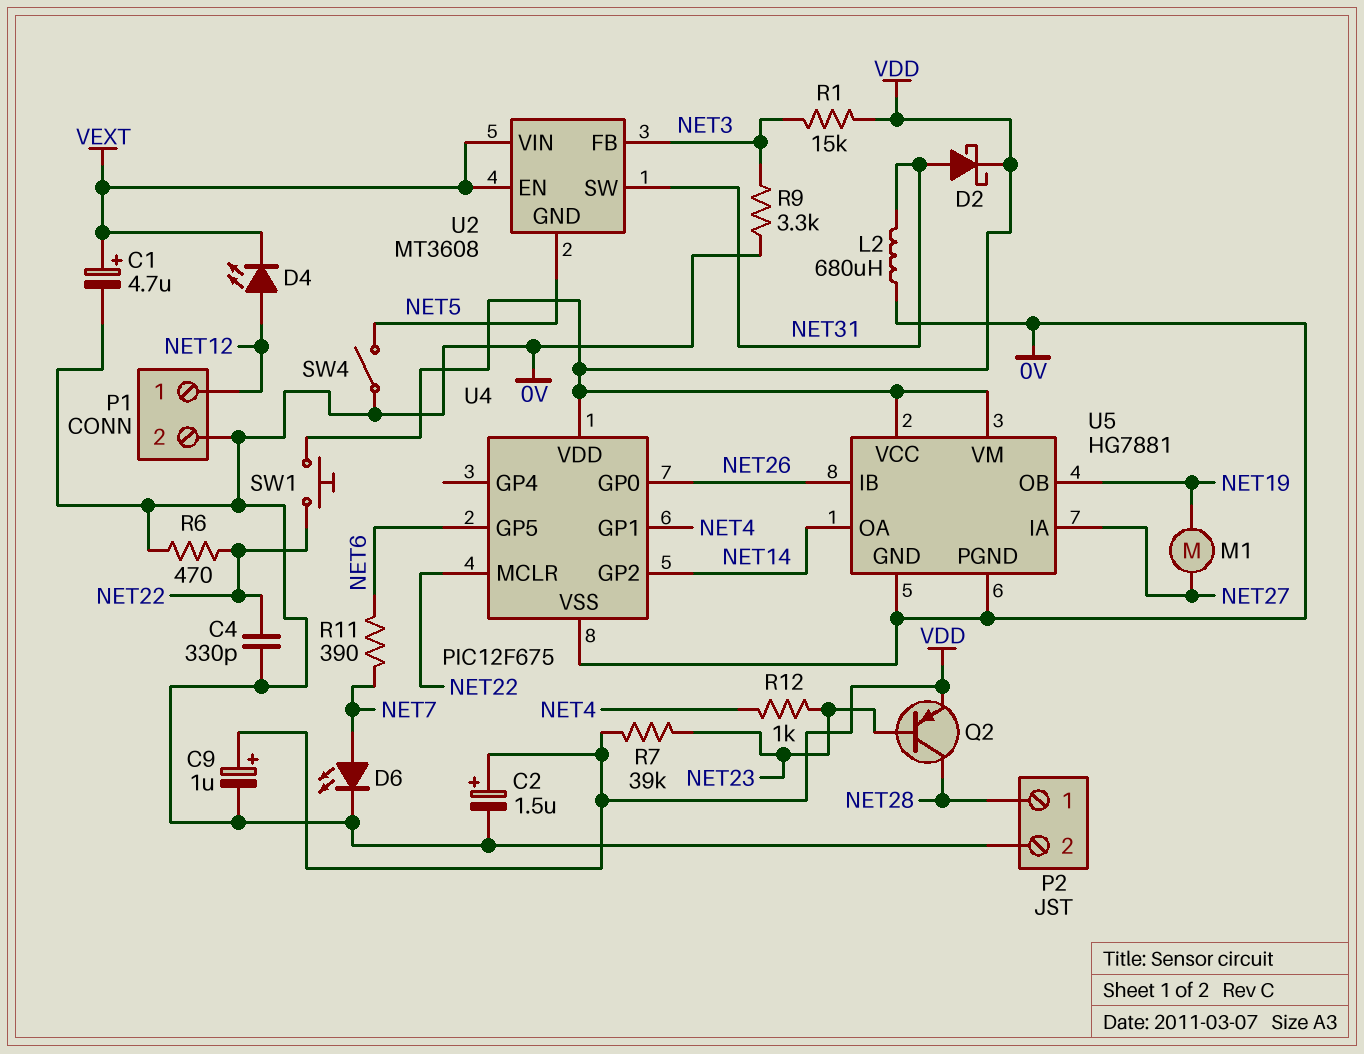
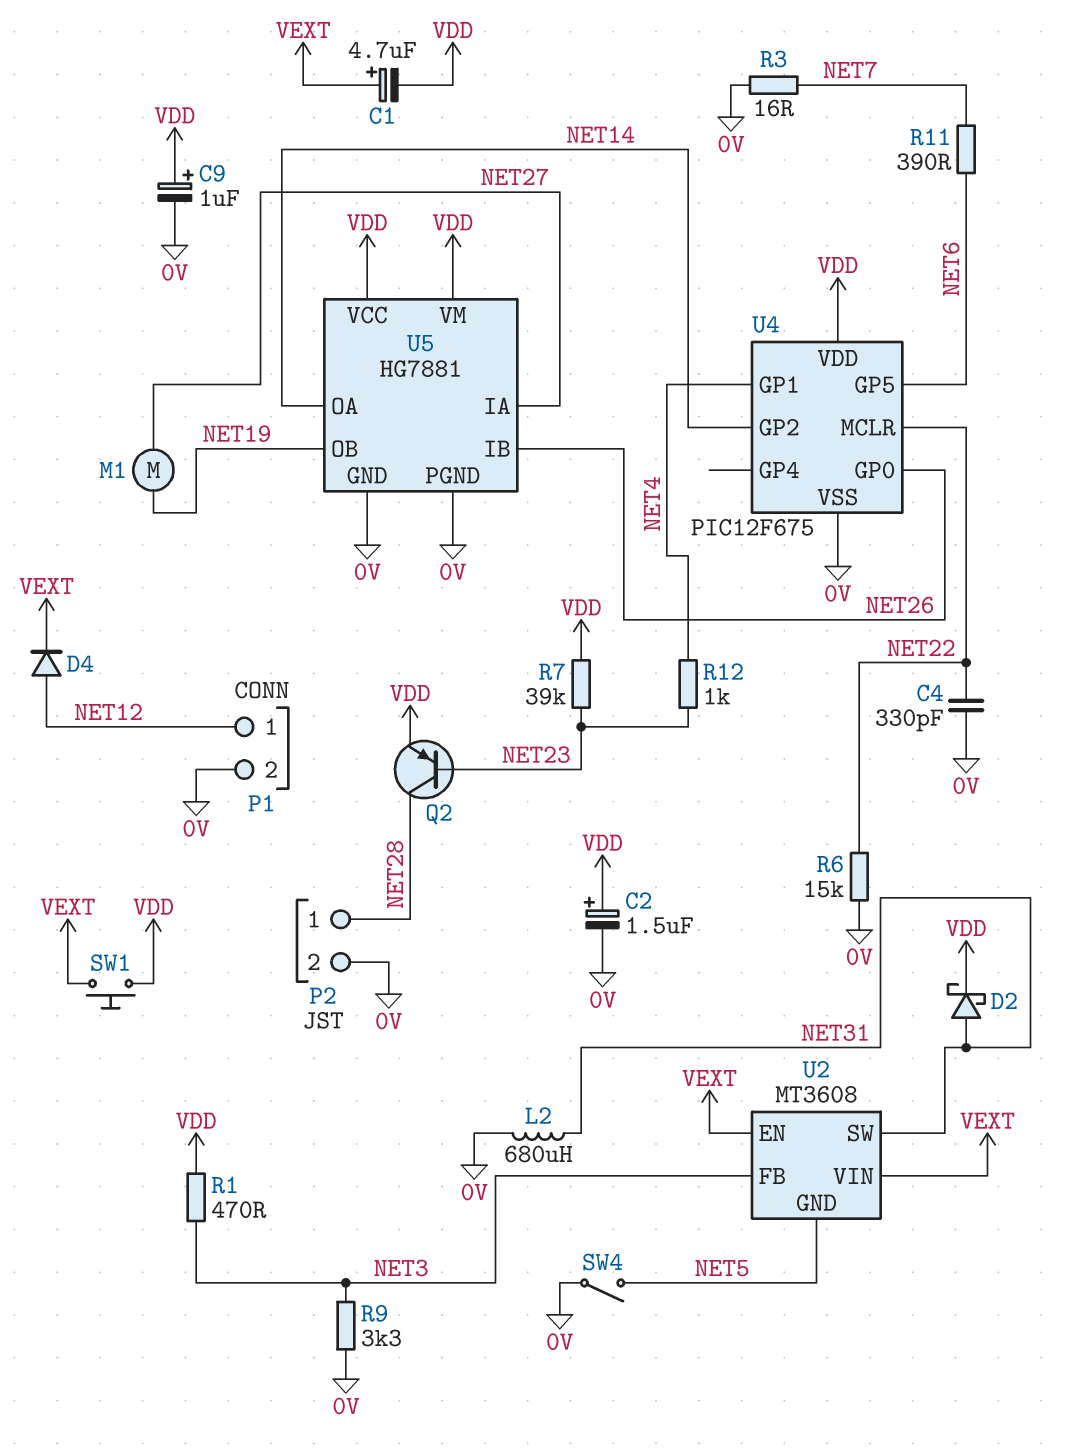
C1: 4.7uF (plus VEXT, minus 0V) -> 4.7uF (plus VEXT, minus VDD)
D4: LED (A NET12, K VEXT) -> diode (A NET12, K VEXT)
D6: LED (A NET7, K 0V) -> none
R1: 15k (NET3, VDD) -> 470 (NET3, VDD)
R3: none -> 16 (0V, NET7)
R6: 470 (0V, NET22) -> 15k (0V, NET22)
SW1: button (NET22, VDD) -> button (VDD, VEXT)

